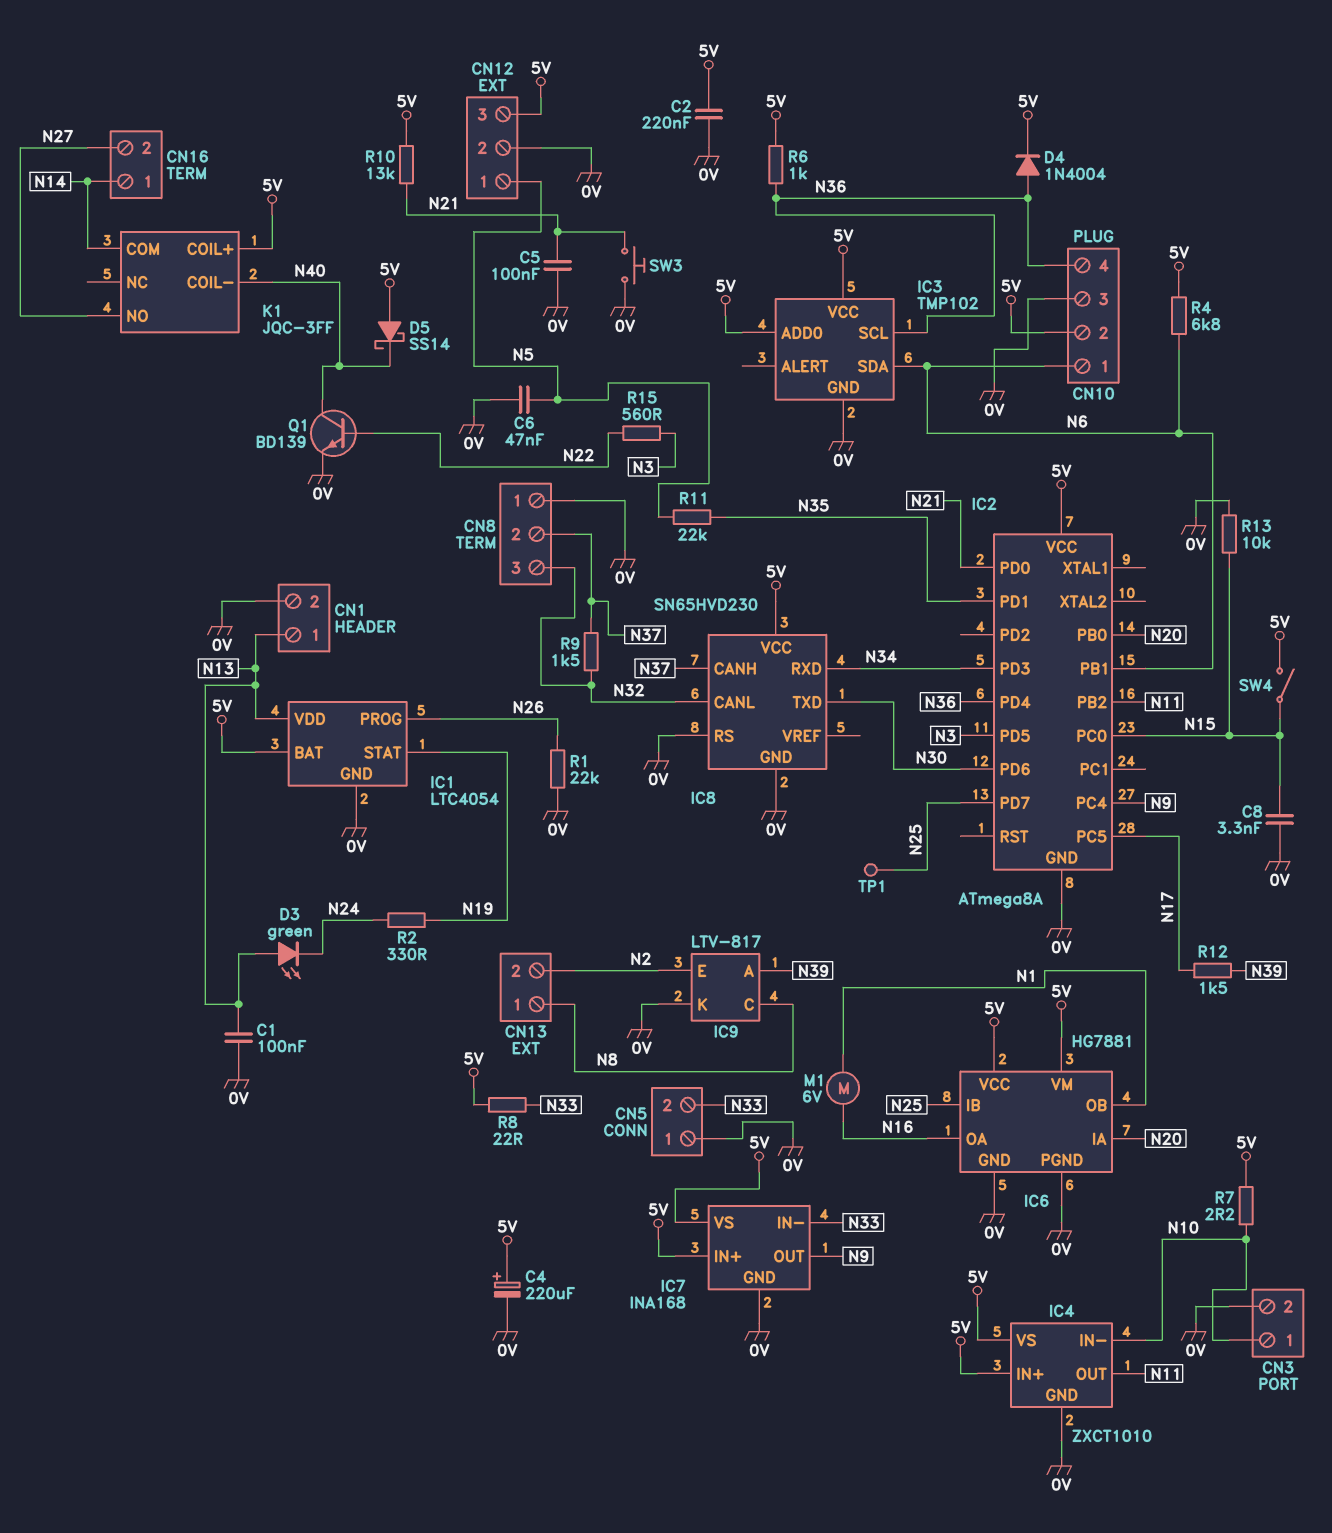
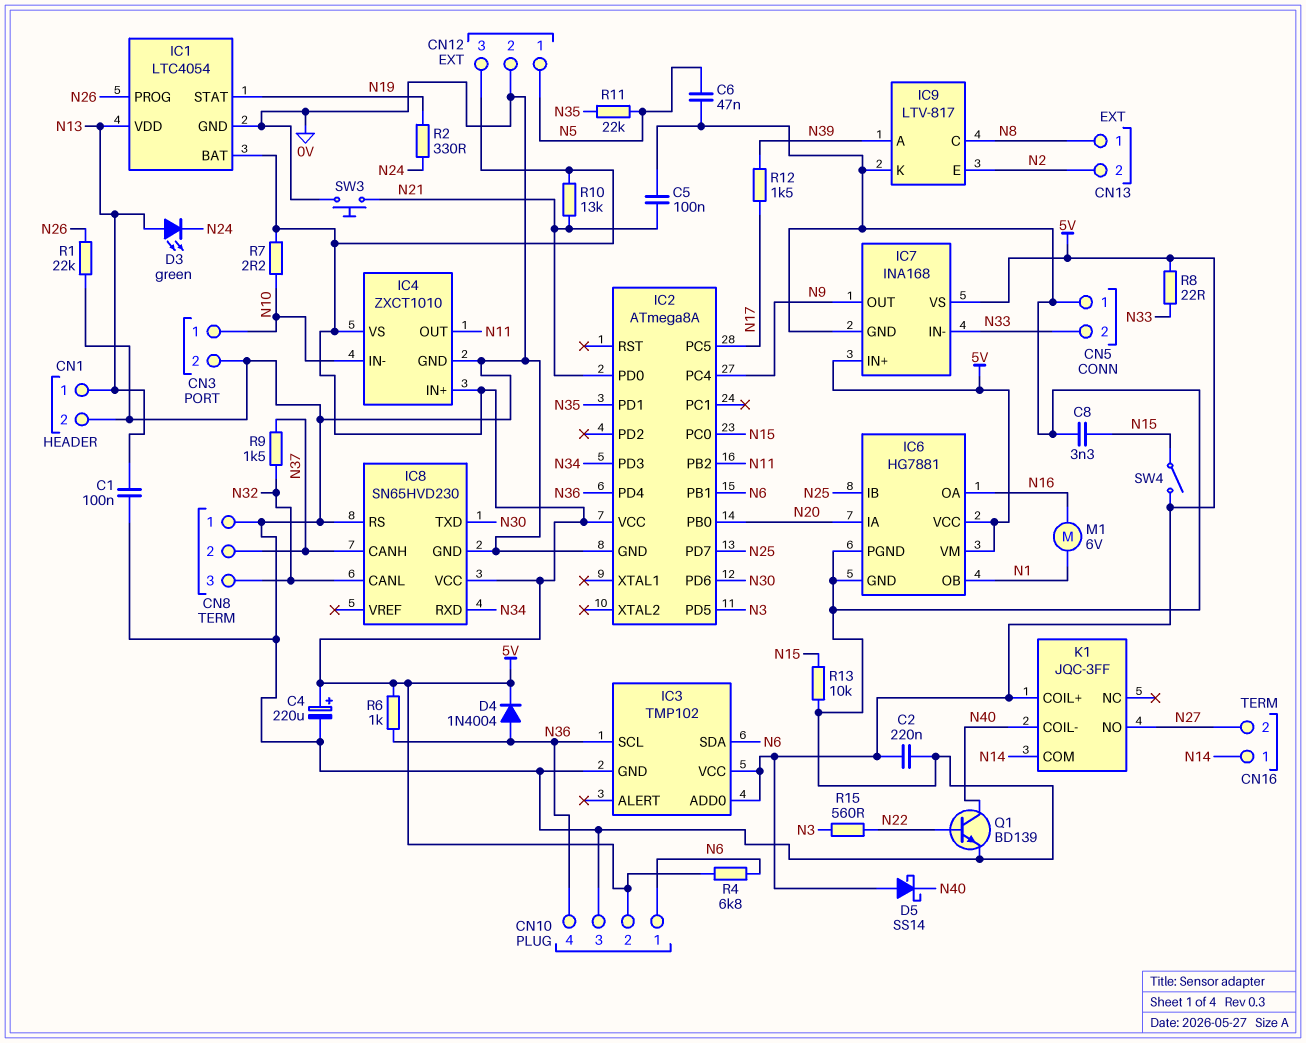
TP1: test point (N25) -> none

